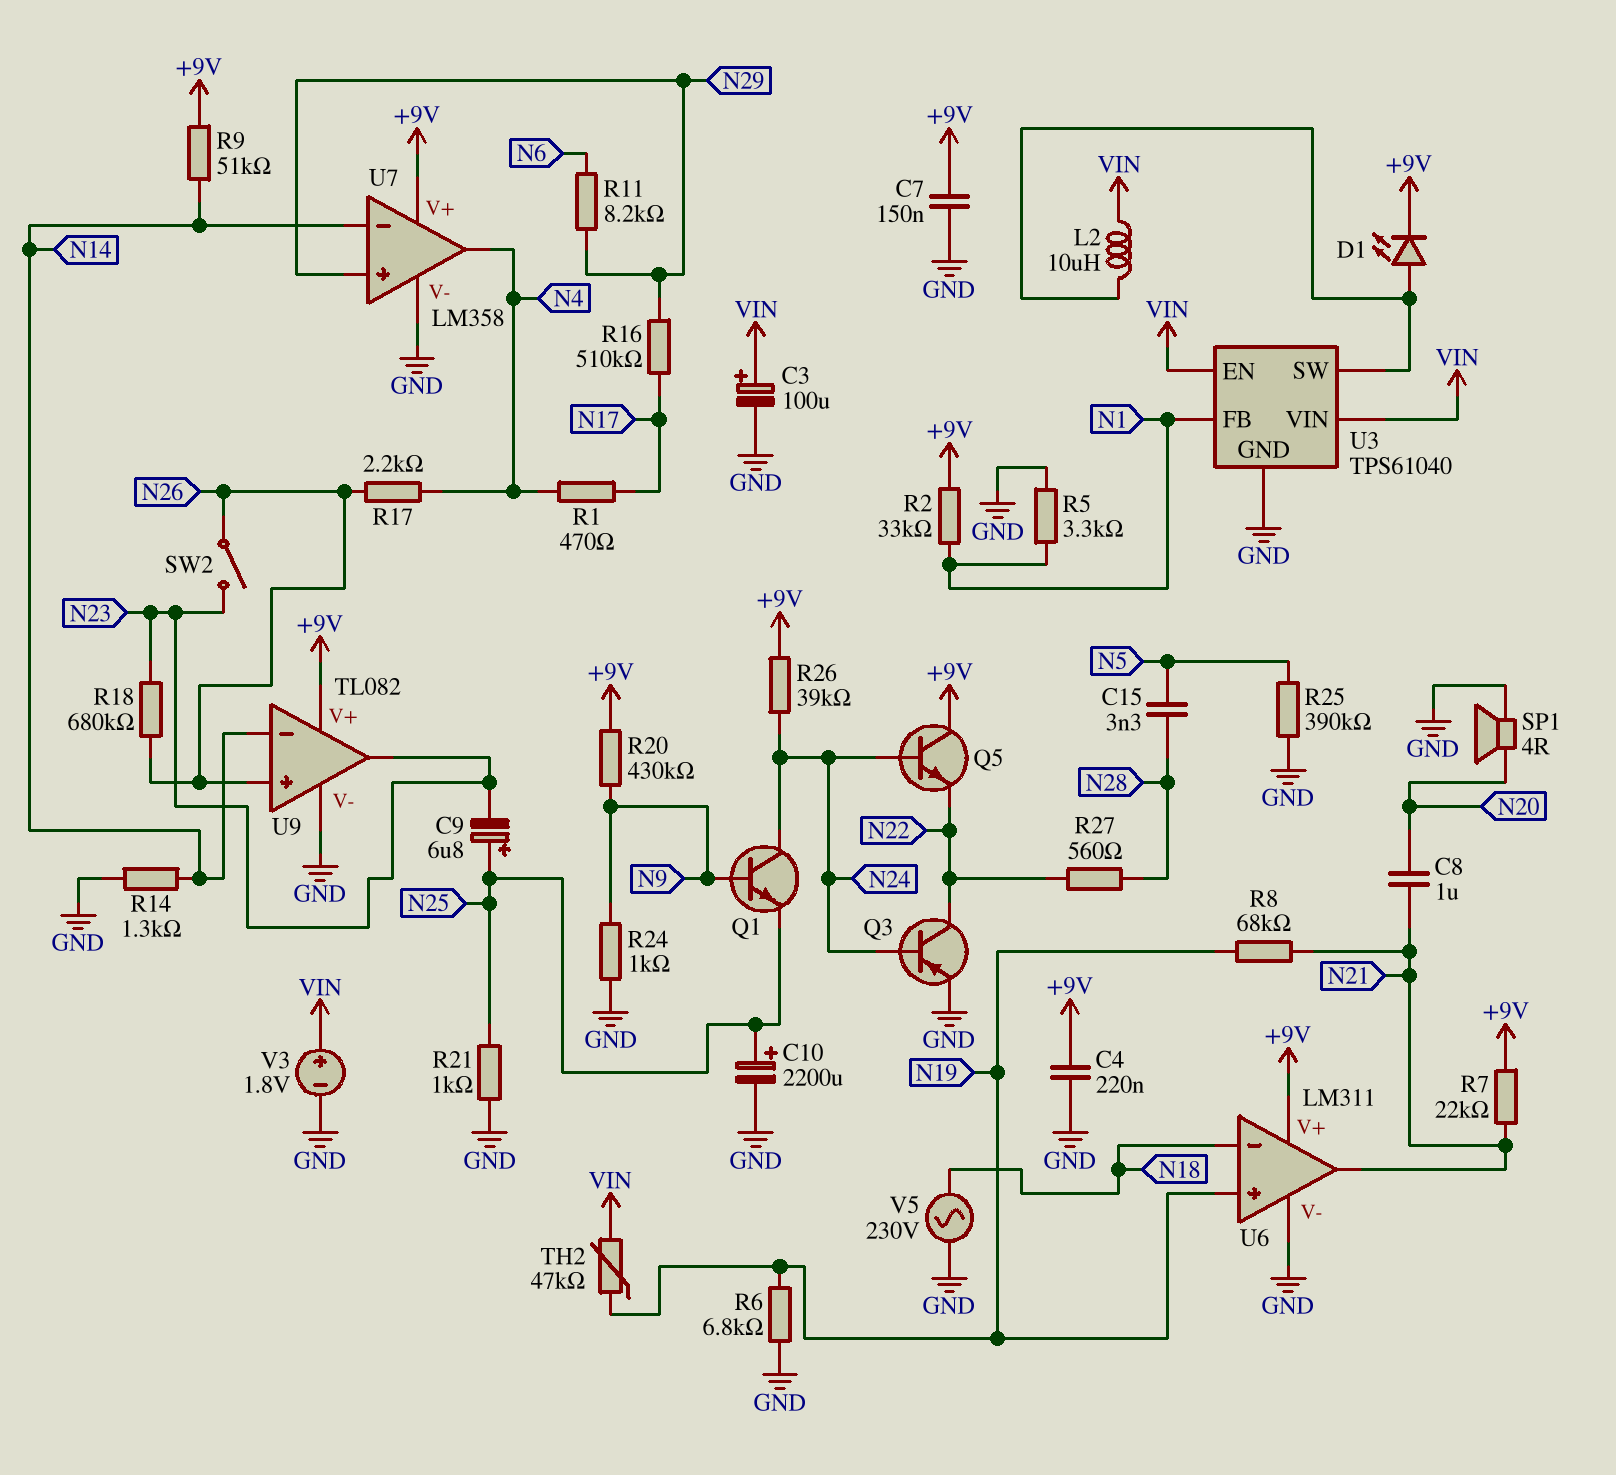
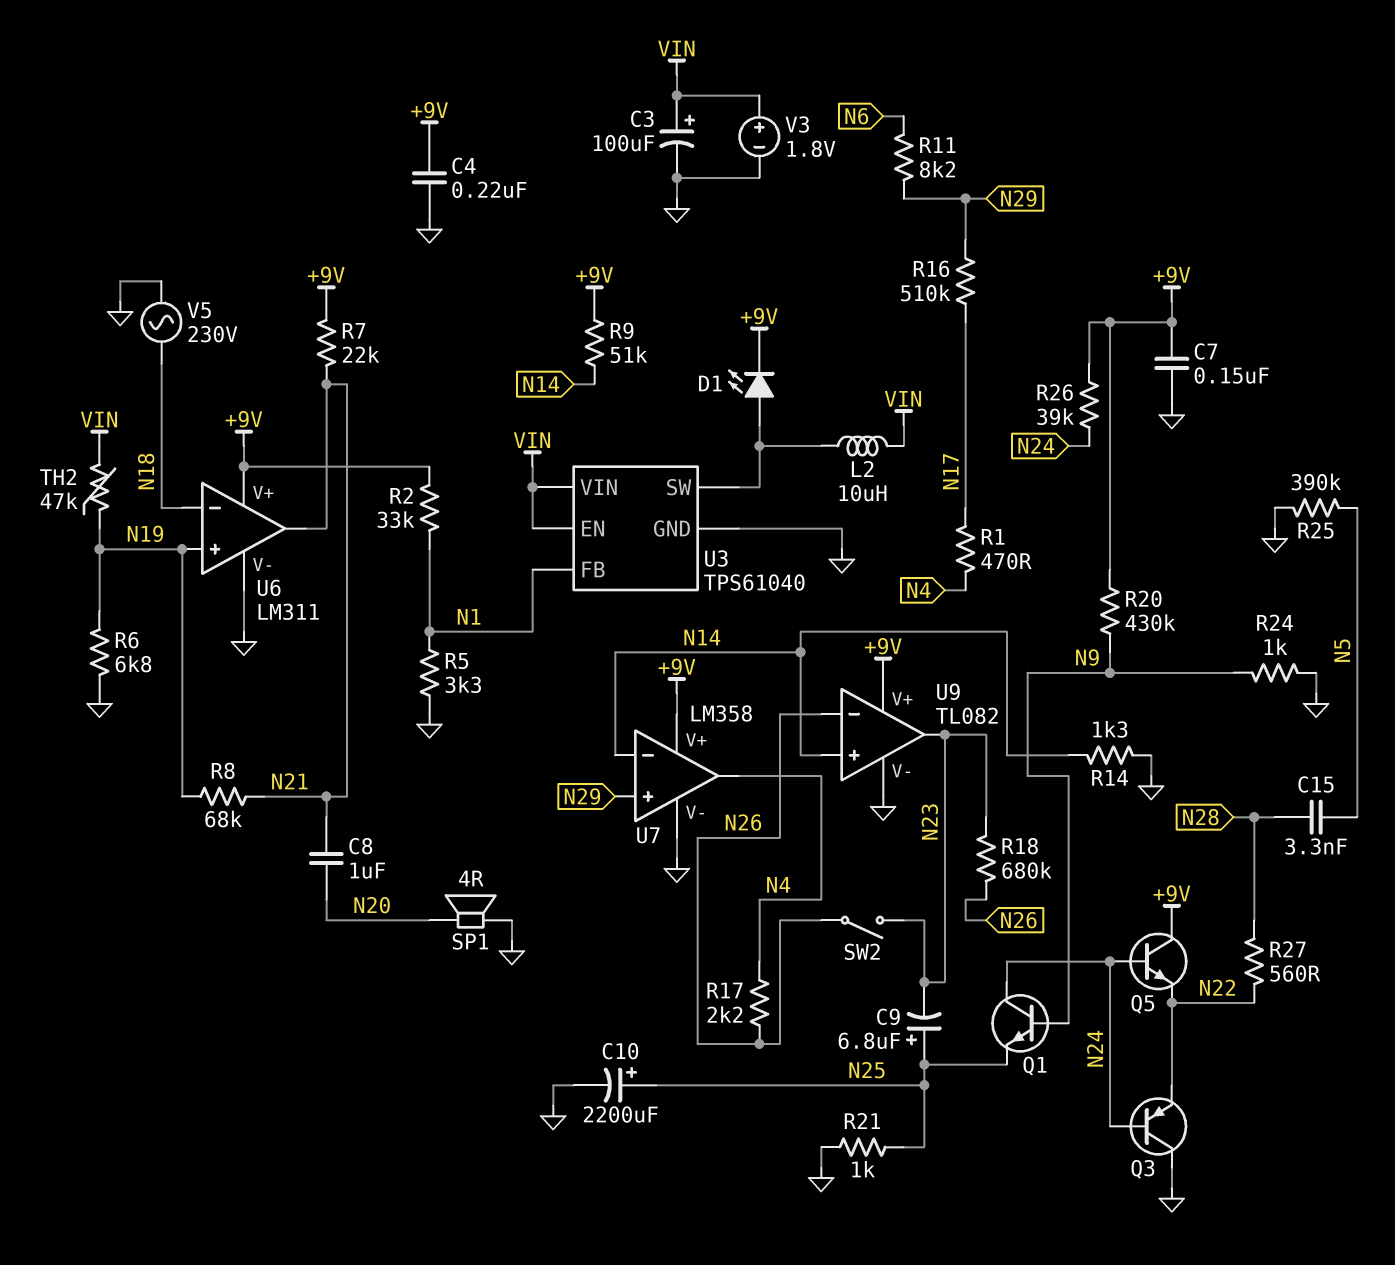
Q3: PNP (B N24, C N22, E GND) -> PNP (B N24, C GND, E N22)
U9 pin in+: N26 -> N14
U9 pin in-: N14 -> N26

